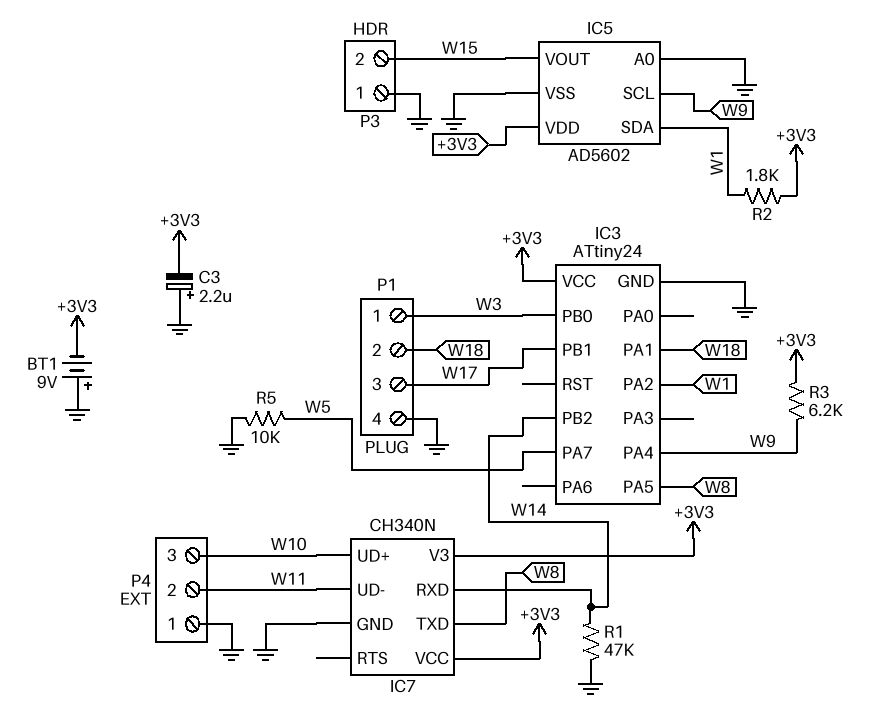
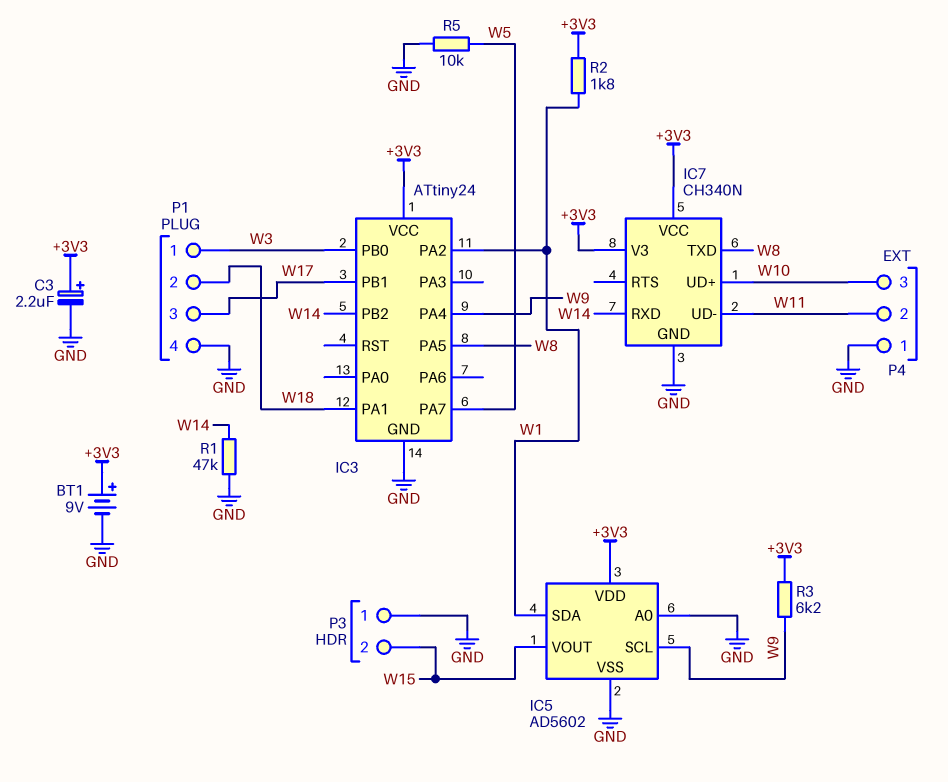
BT1: 9V (plus GND, minus +3V3) -> 9V (plus +3V3, minus GND)
C3: 2.2uF (plus GND, minus +3V3) -> 2.2uF (plus +3V3, minus GND)

